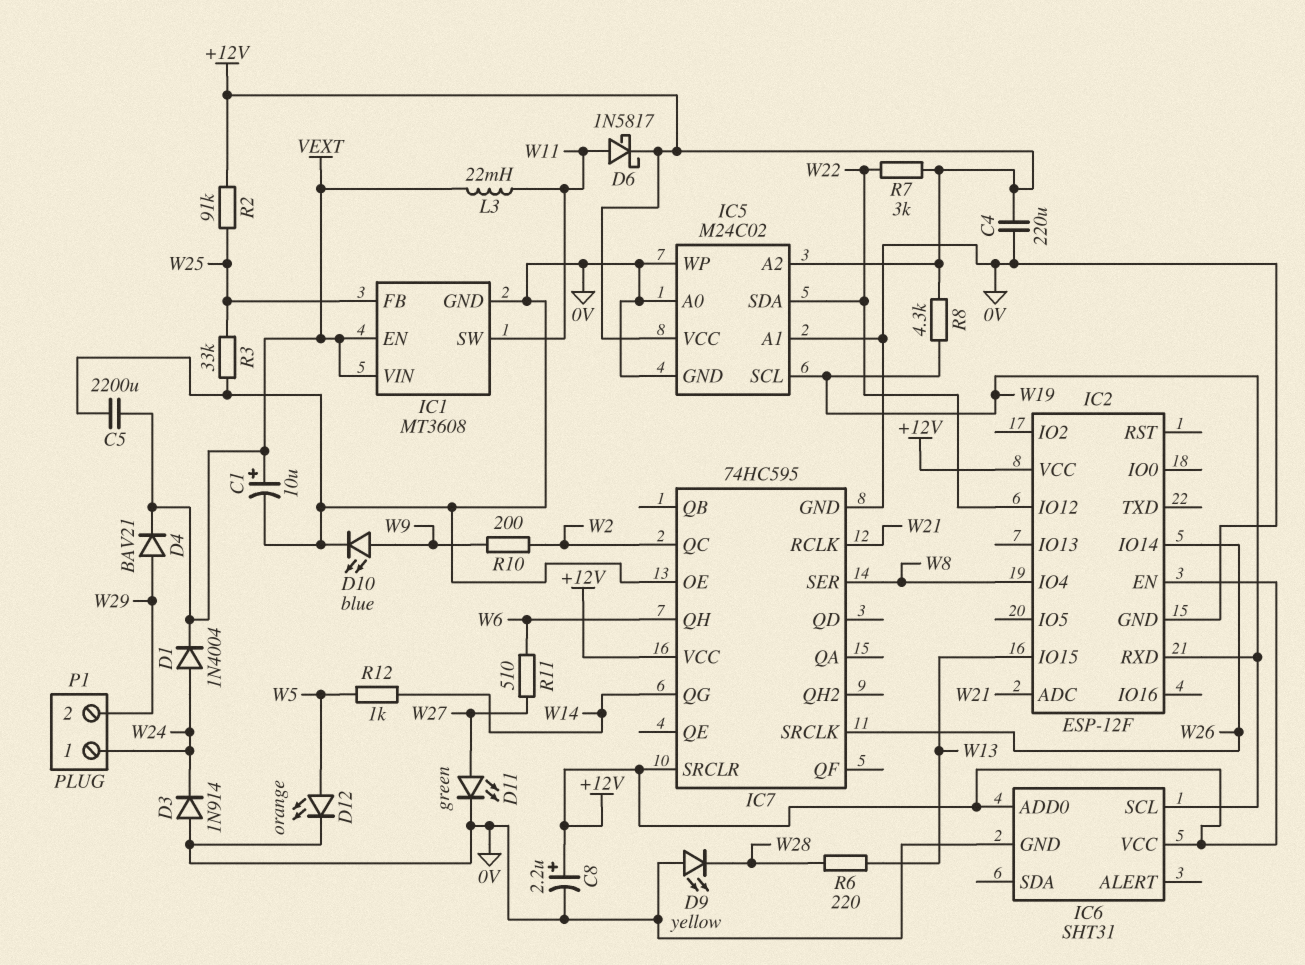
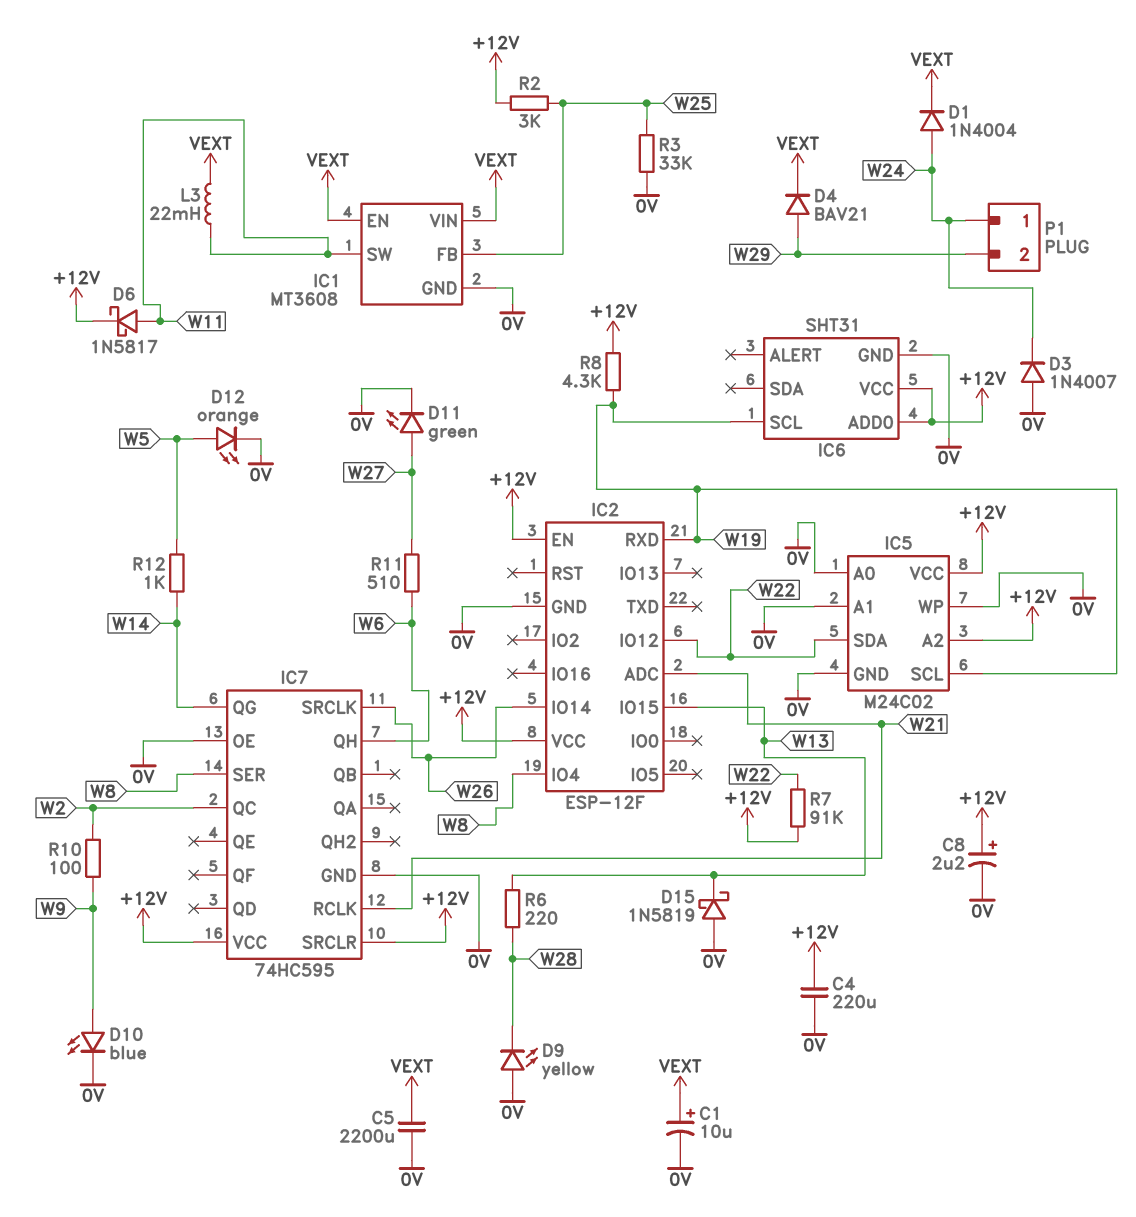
D3: diode 1N914 (A 0V, K W24) -> diode 1N4007 (A 0V, K W24)
D15: none -> schottky 1N5819 (A 0V, K W13)
R2: 91k (+12V, W25) -> 3k (+12V, W25)
R7: 3k (+12V, W22) -> 91k (+12V, W22)
R10: 200 (W2, W9) -> 100 (W2, W9)

